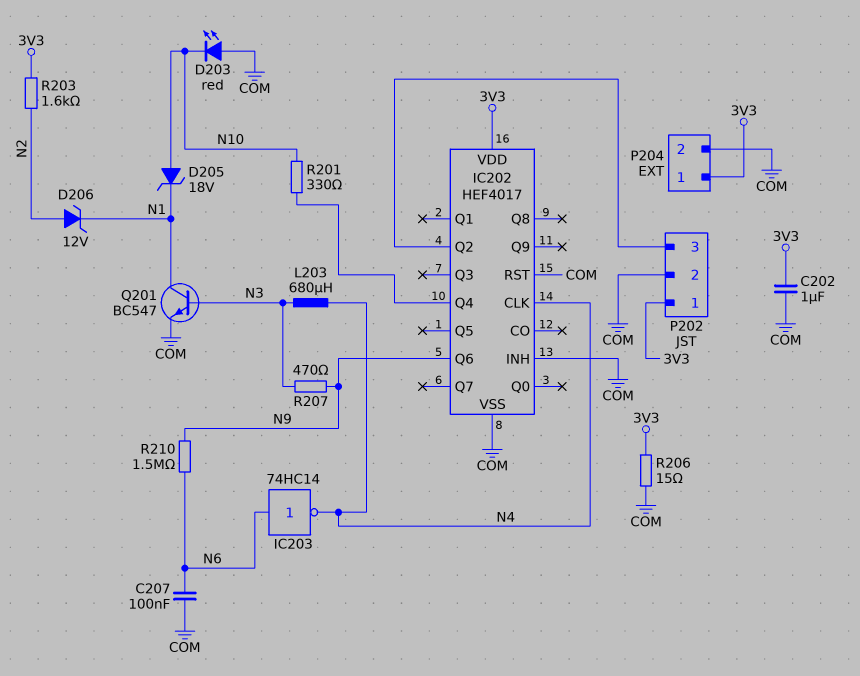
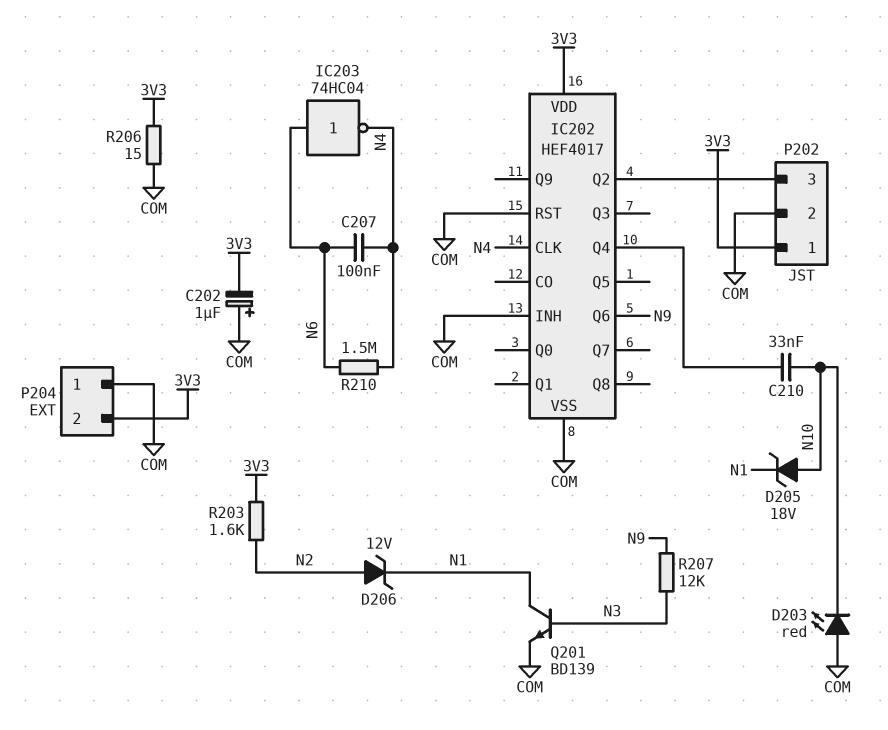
C202: 1uF (3V3, COM) -> 1uF (plus COM, minus 3V3)
C207: 100nF (COM, N6) -> 100nF (N4, N6)
C210: none -> 33nF (IC202/Q4, N10)
IC203: NOT 74HC14 (in N6, out N4) -> NOT 74HC04 (in N6, out N4)
L203: 680uH (N3, N4) -> none
P204 pin 1: 3V3 -> COM
P204 pin 2: COM -> 3V3
Q201: NPN BC547 (B N3, C N1, E COM) -> NPN BD139 (B N3, C N1, E COM)
R201: 330 (IC202/Q4, N10) -> none
R207: 470 (N3, N9) -> 12k (N3, N9)
R210: 1.5M (N6, N9) -> 1.5M (N4, N6)

